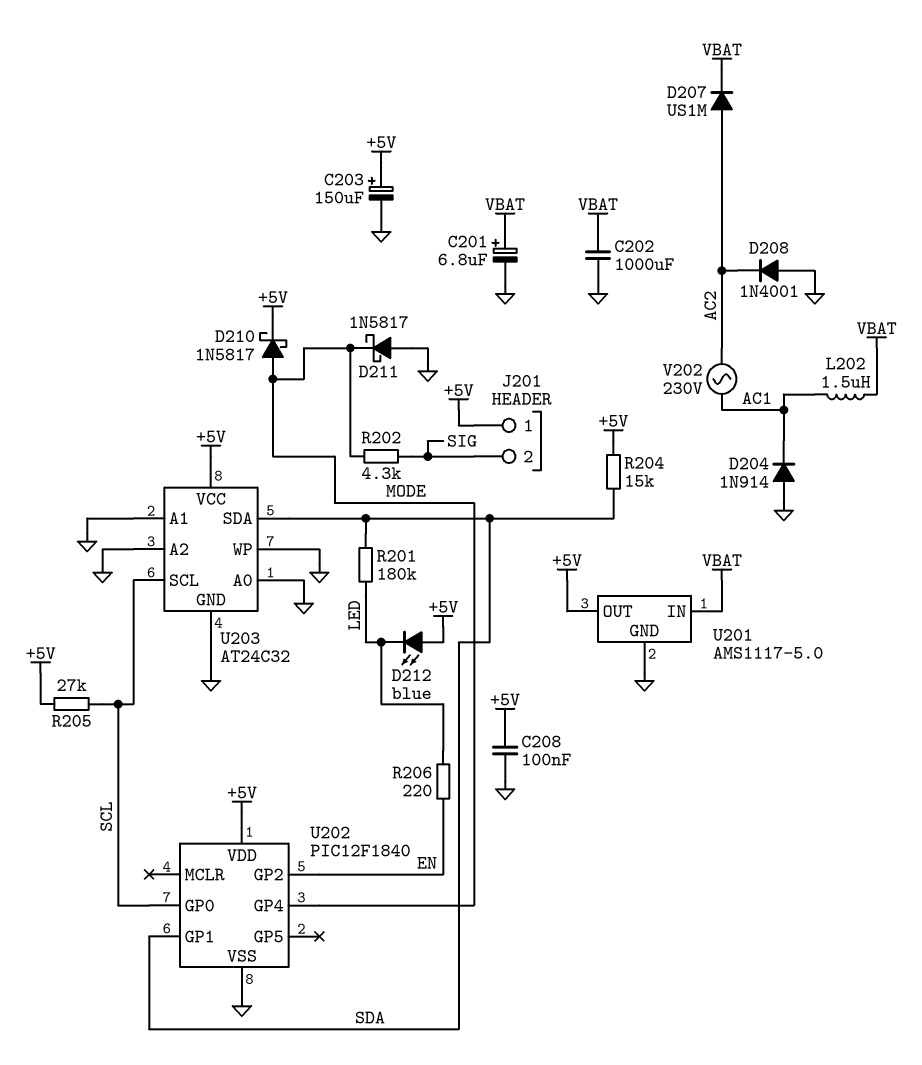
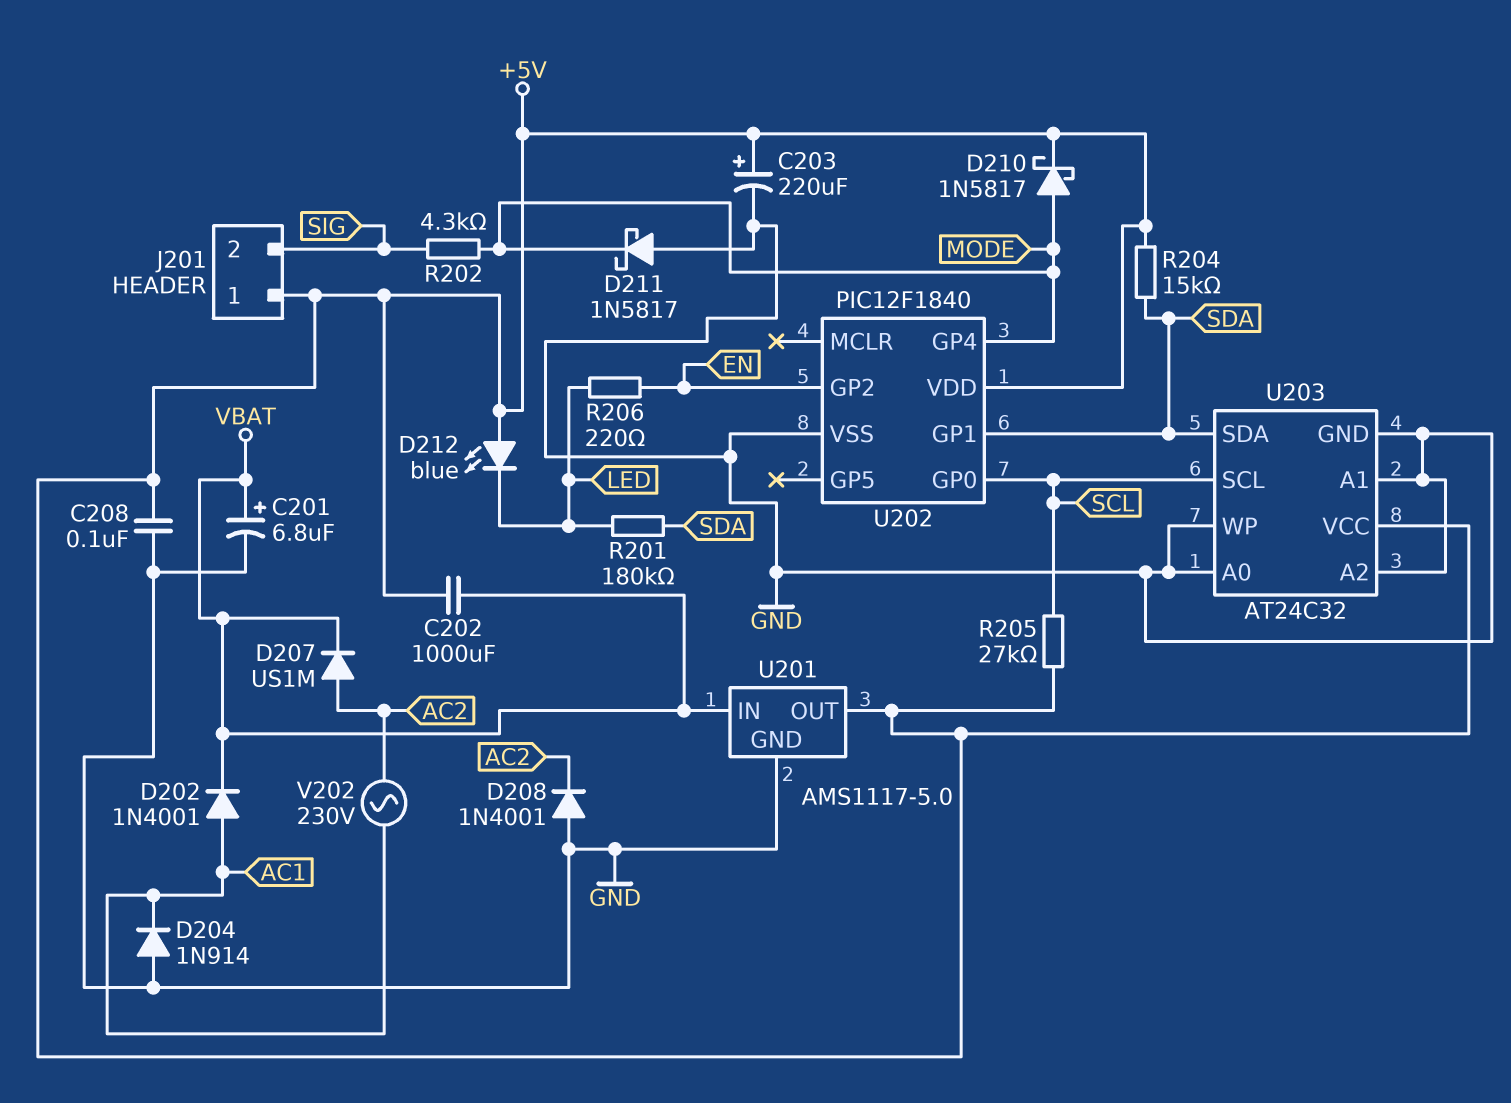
C202: 1000uF (GND, VBAT) -> 1000uF (+5V, VBAT)
C203: 150uF (plus +5V, minus GND) -> 220uF (plus +5V, minus GND)
D202: none -> diode 1N4001 (A AC1, K VBAT)
L202: 1.5uH (AC1, VBAT) -> none

